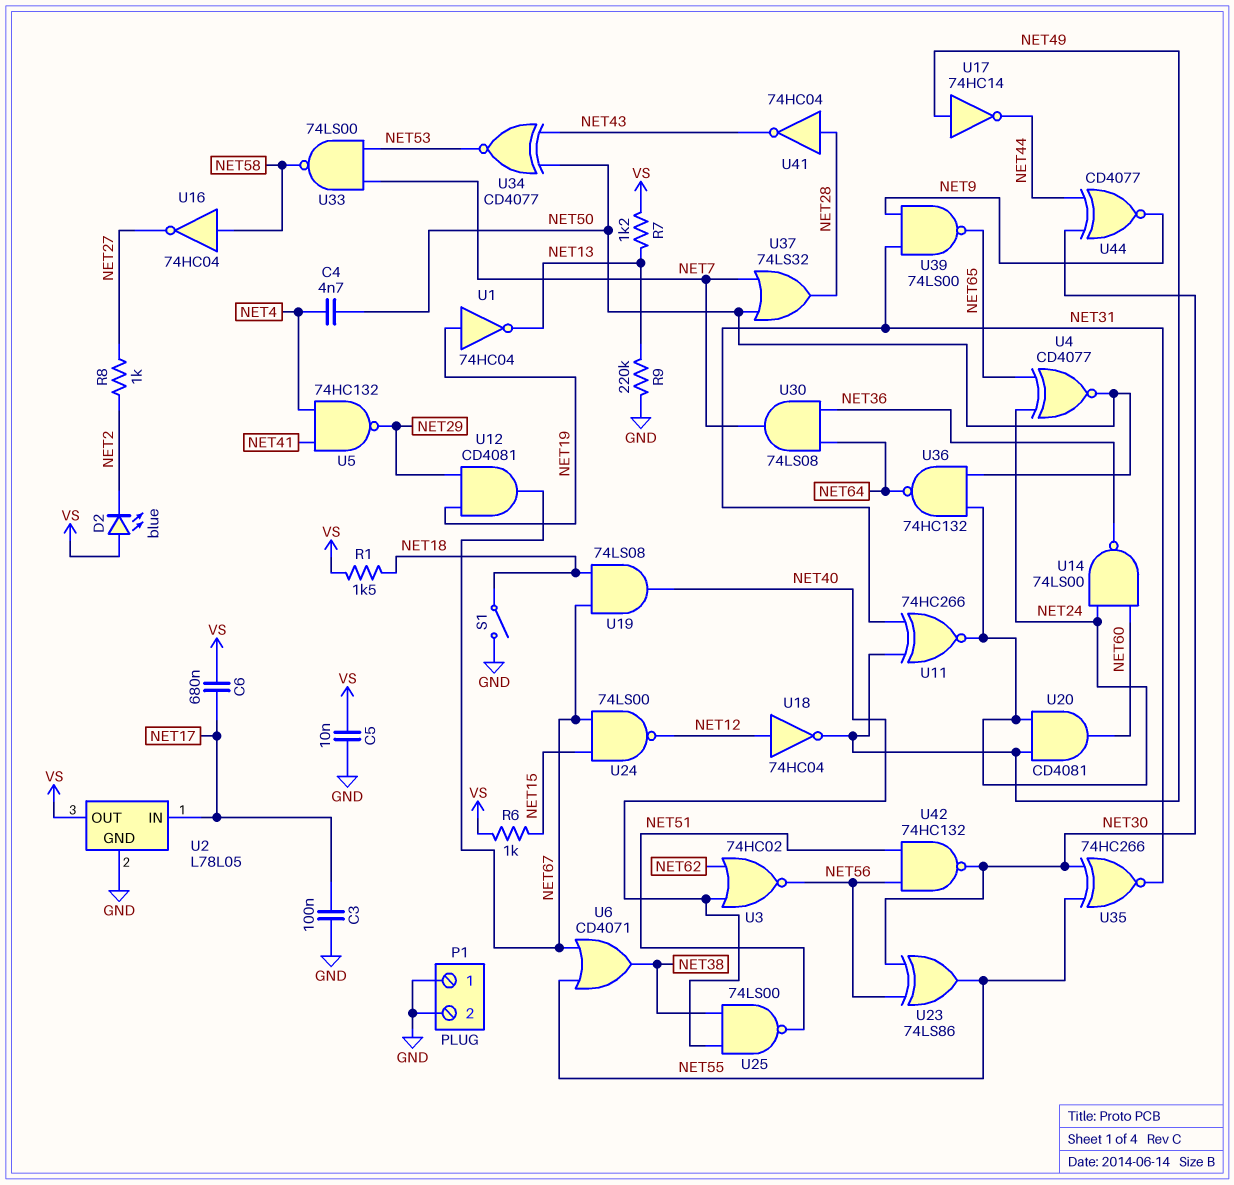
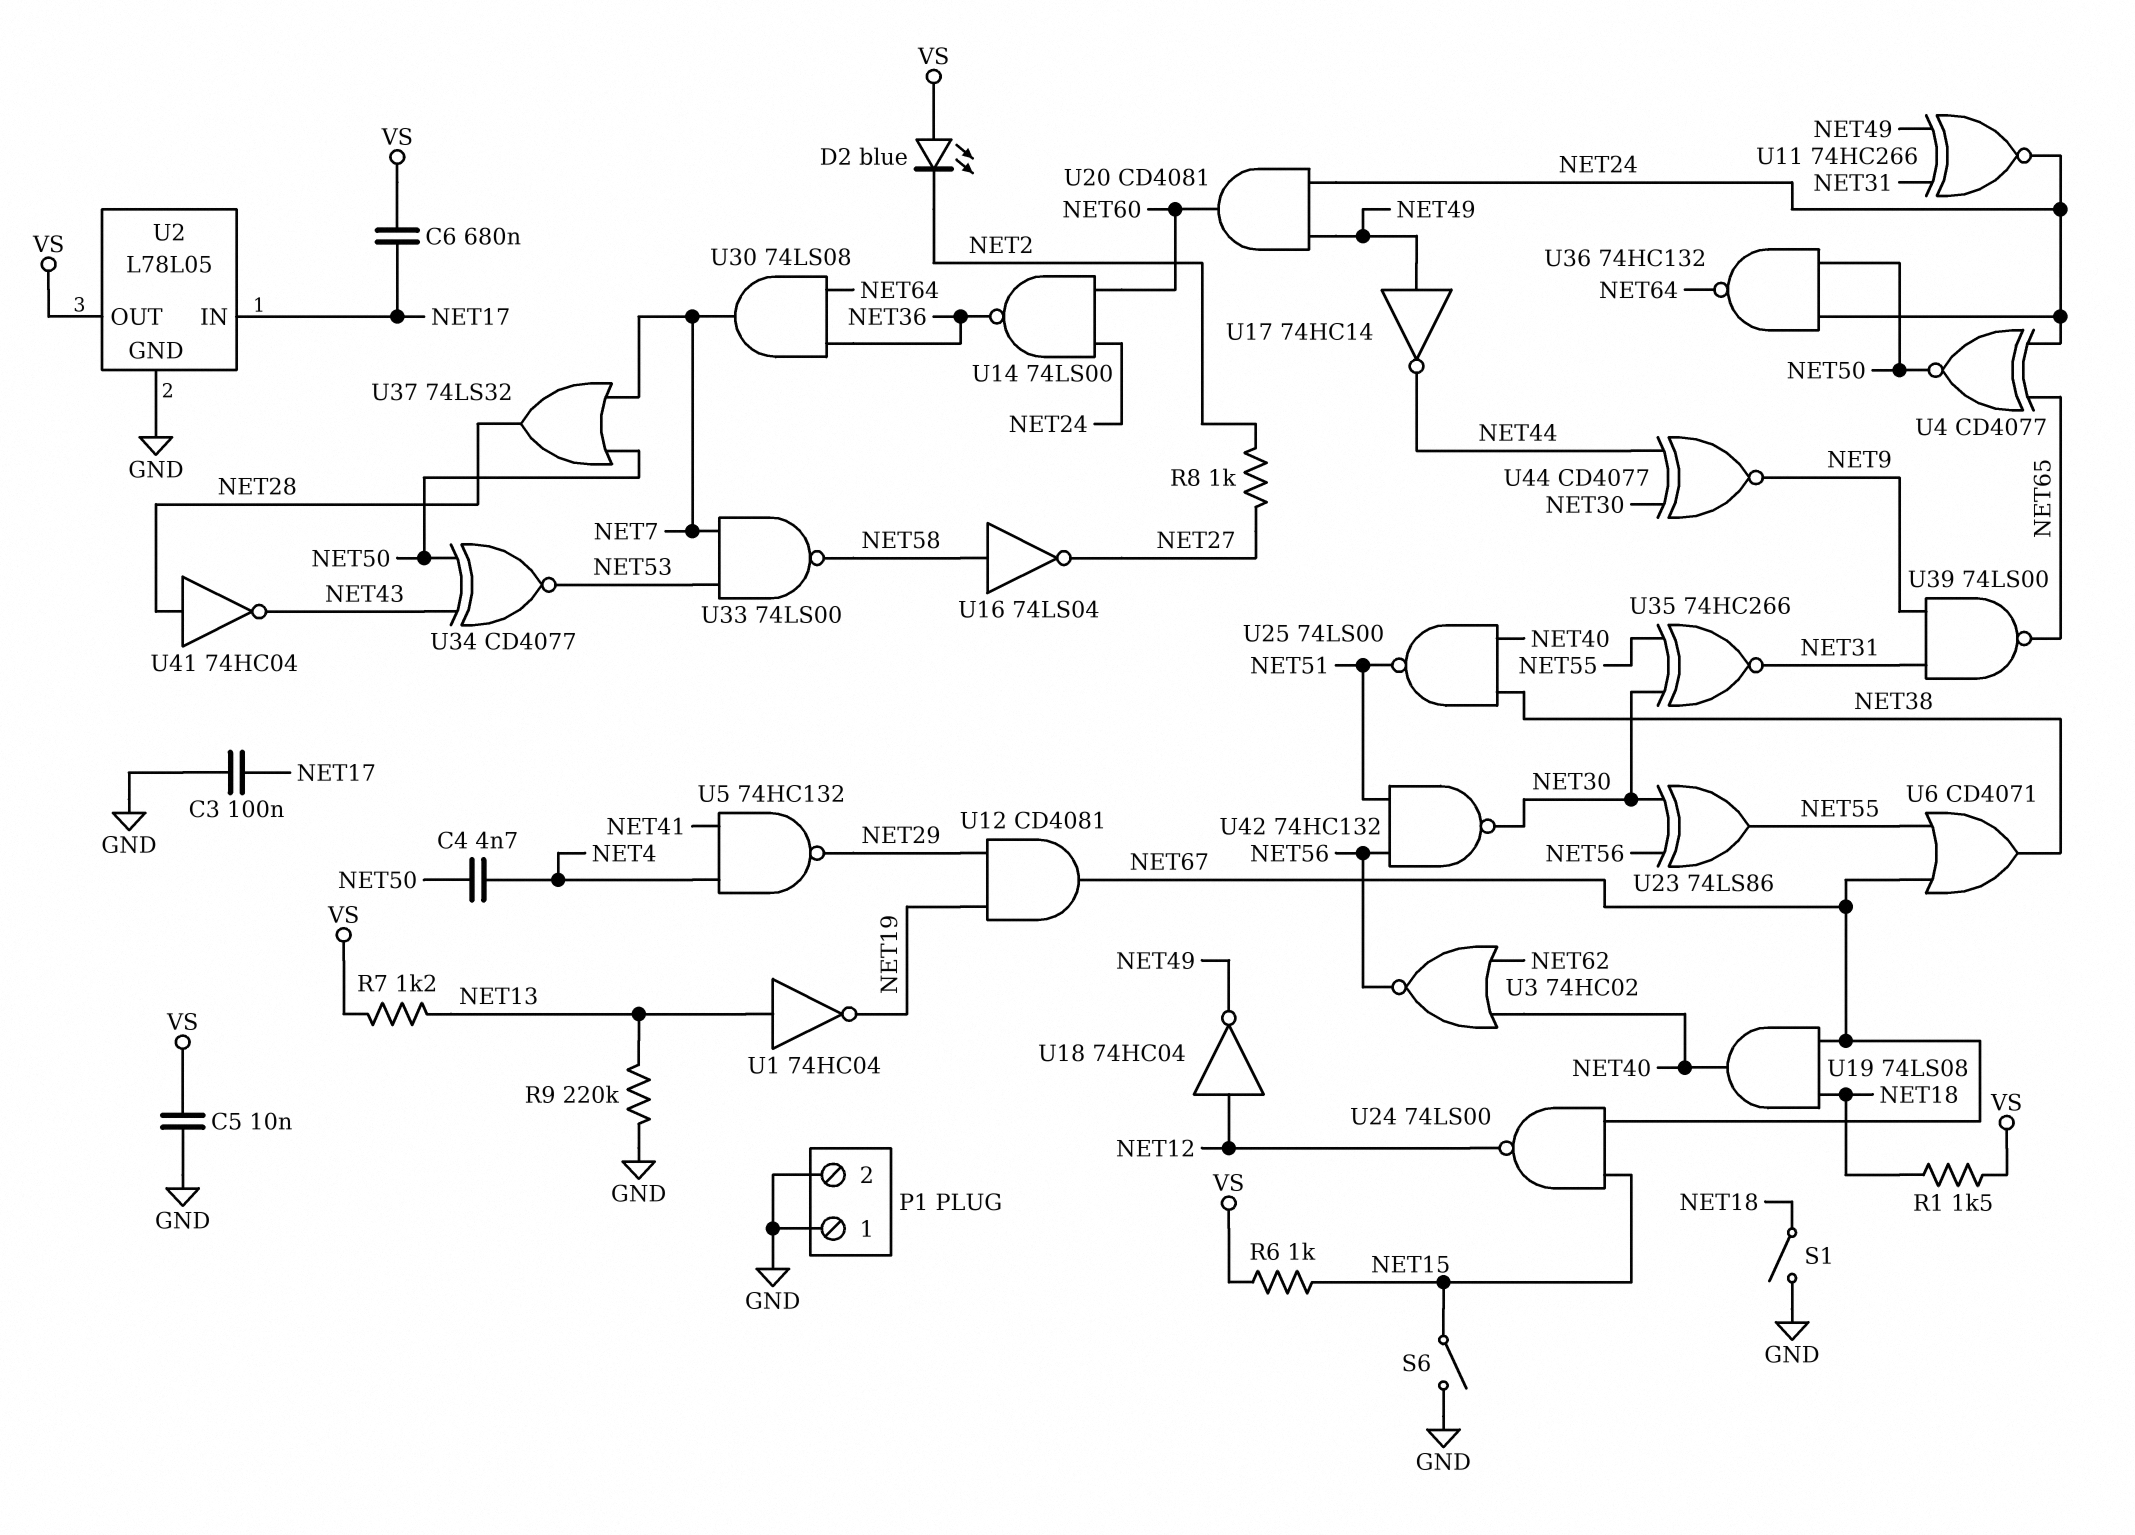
S6: none -> switch (GND, NET15)
U1: NOT 74HC04 (in NET19, out NET13) -> NOT 74HC04 (in NET13, out NET19)
U16: NOT 74HC04 (in NET58, out NET27) -> NOT 74LS04 (in NET58, out NET27)

